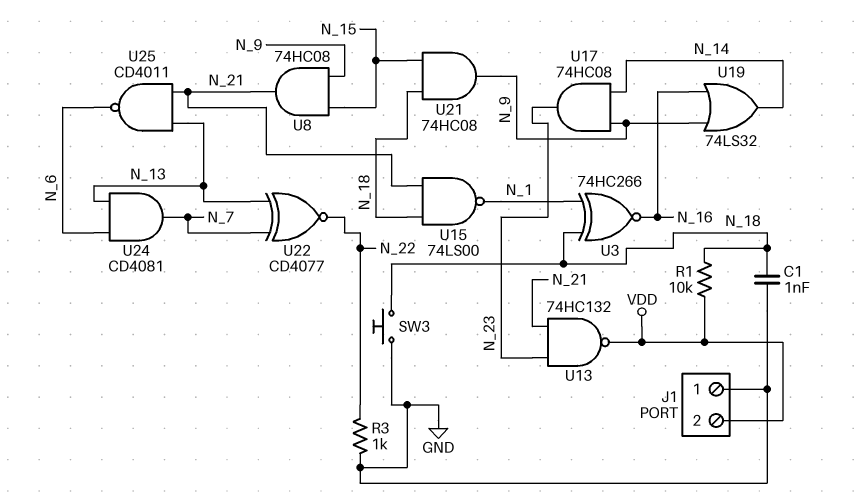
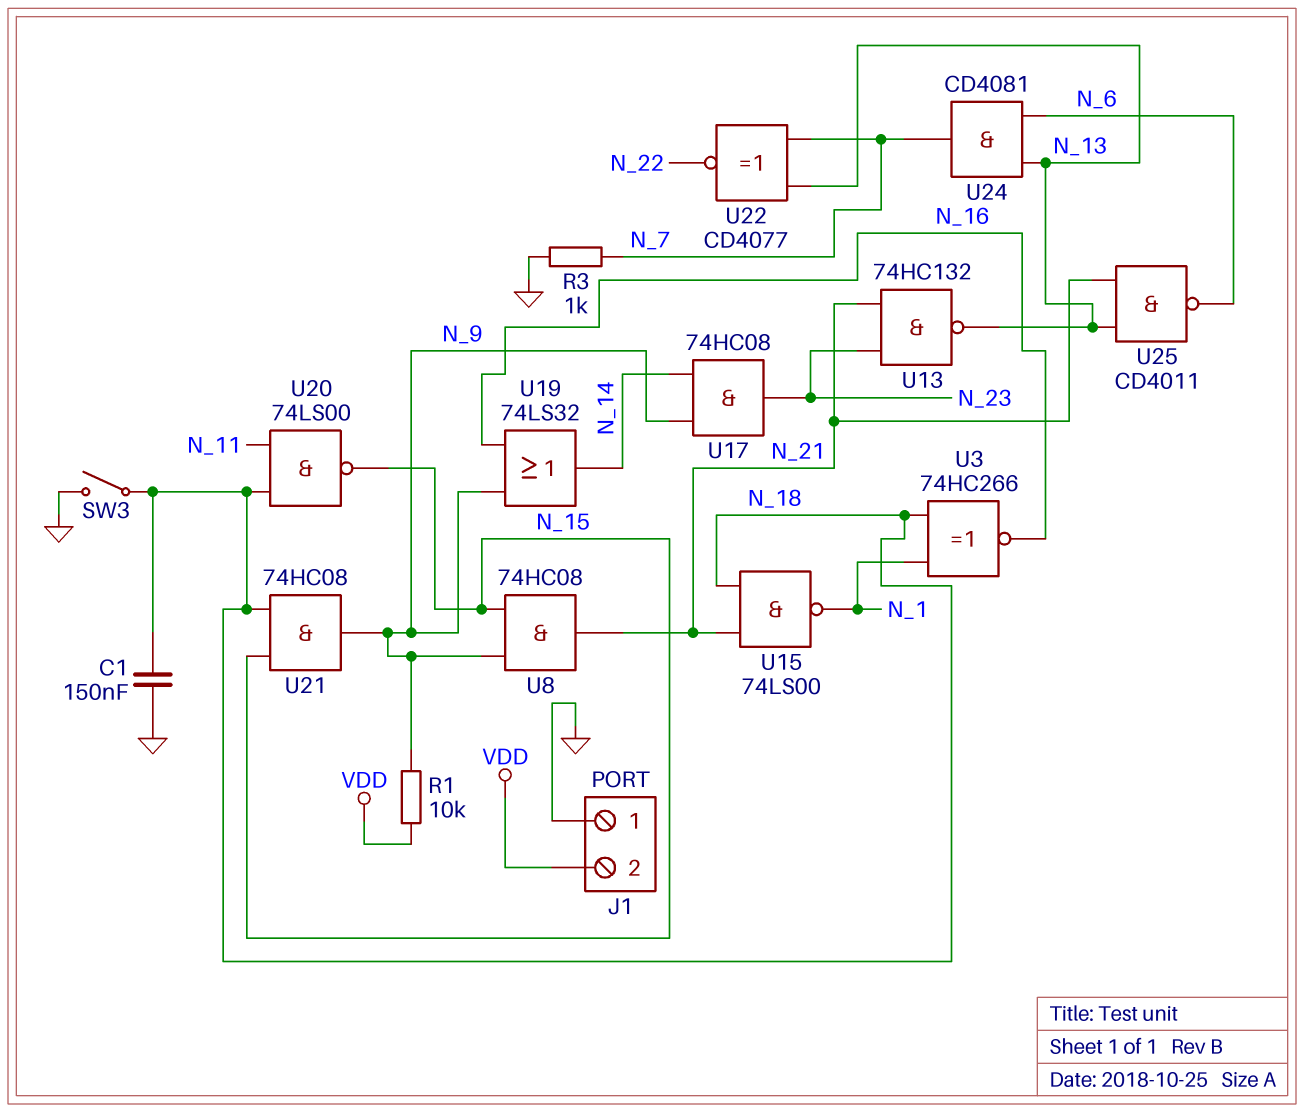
C1: 1nF (GND, N_18) -> 150nF (GND, N_18)
R1: 10k (N_18, VDD) -> 10k (N_9, VDD)
R3: 1k (GND, N_22) -> 1k (GND, N_7)
SW3: button (GND, N_18) -> switch (GND, N_18)
U13: NAND 74HC132 (in N_21, in N_23, out VDD) -> NAND 74HC132 (in N_21, in N_23, out N_13)
U20: none -> NAND 74LS00 (in N_11, in N_18, out N_15)

